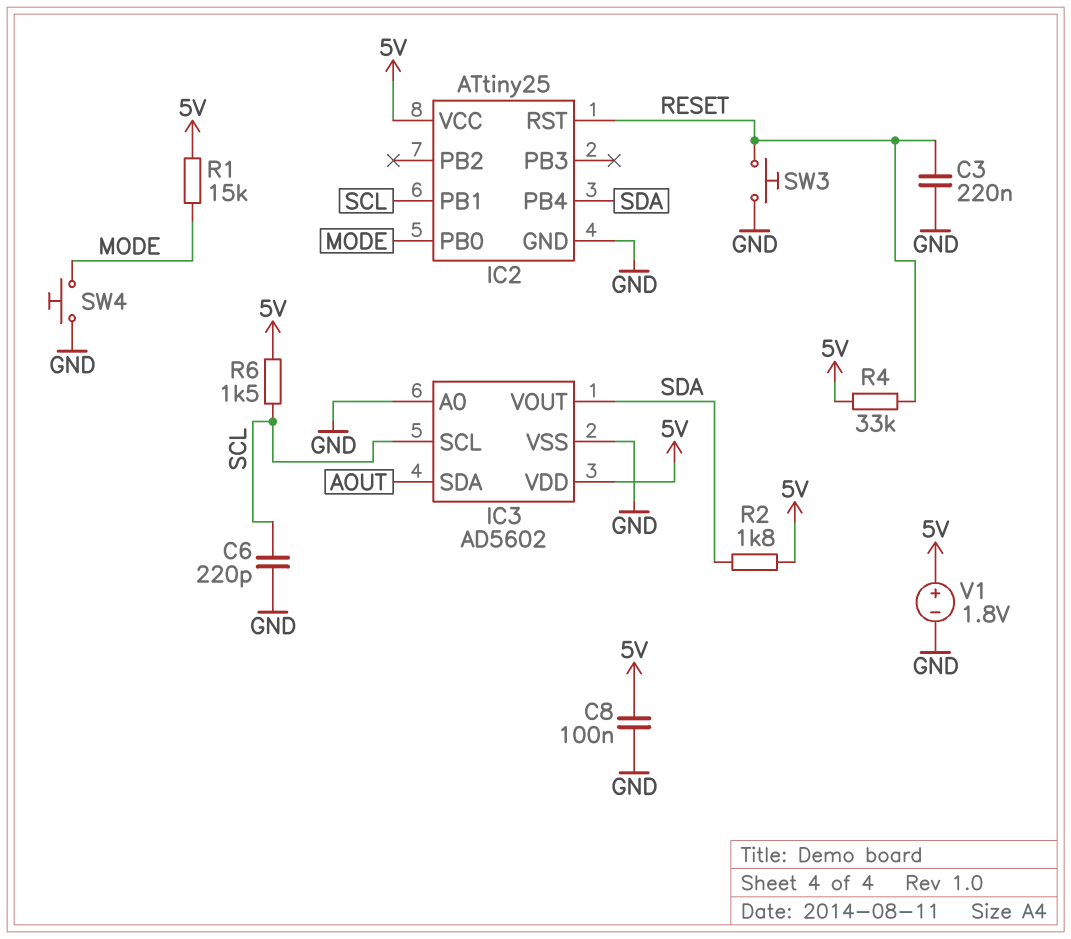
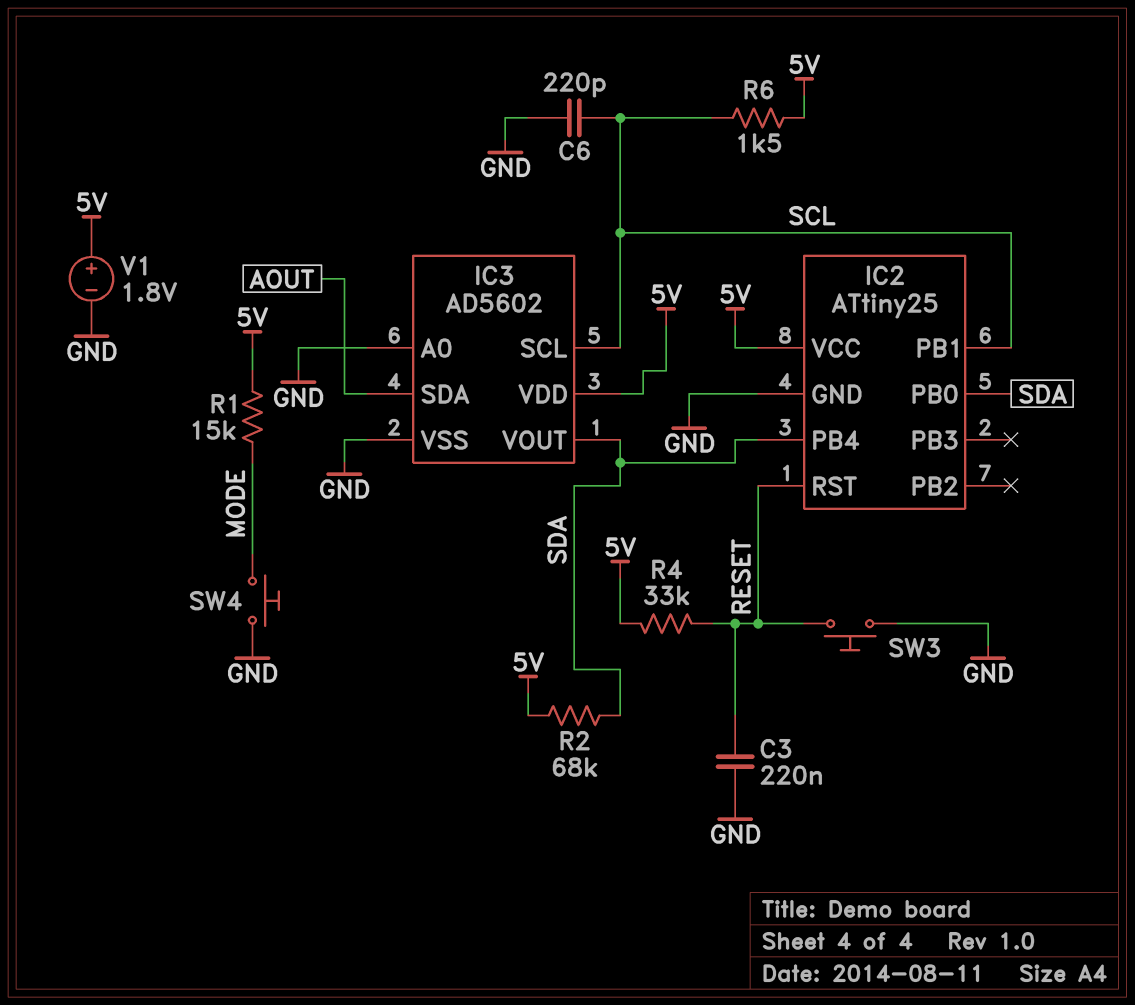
C8: 100nF (5V, GND) -> none
IC2 pin PB0: MODE -> SDA
R2: 1.8k (5V, SDA) -> 68k (5V, SDA)

